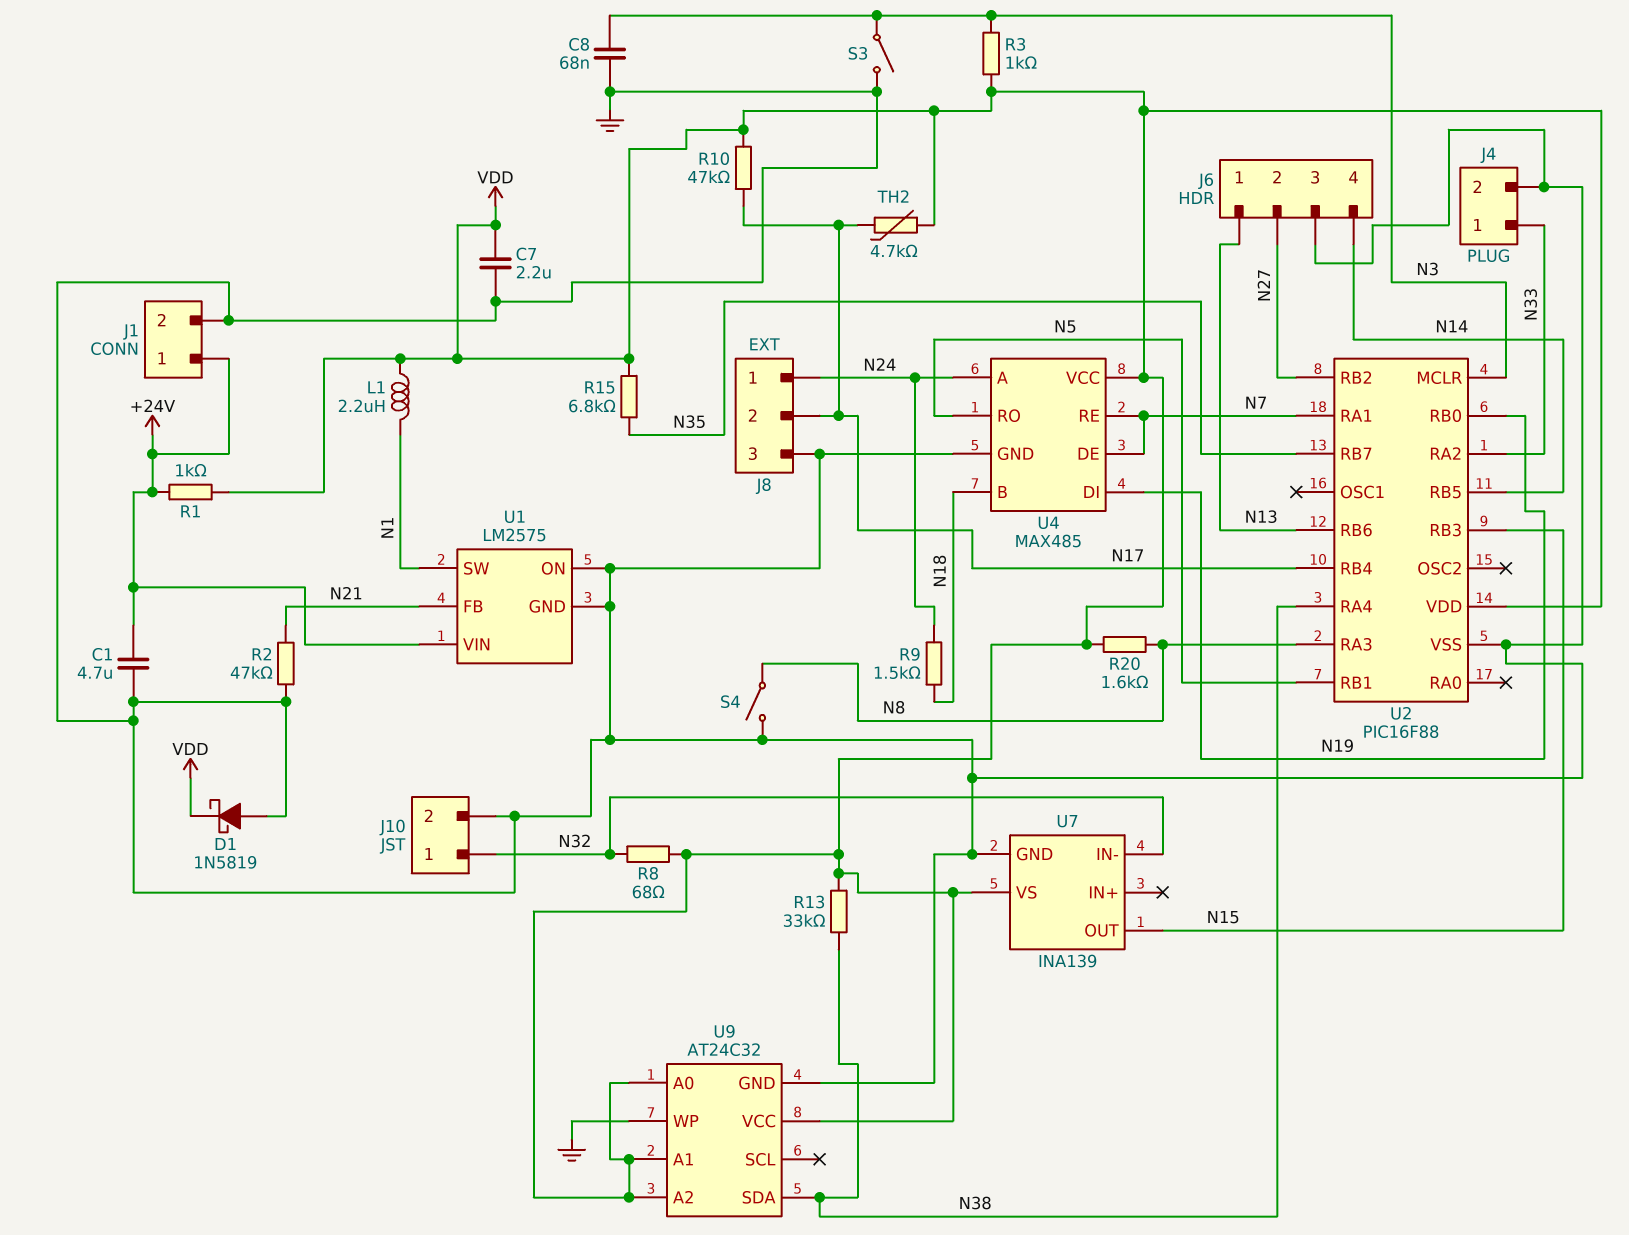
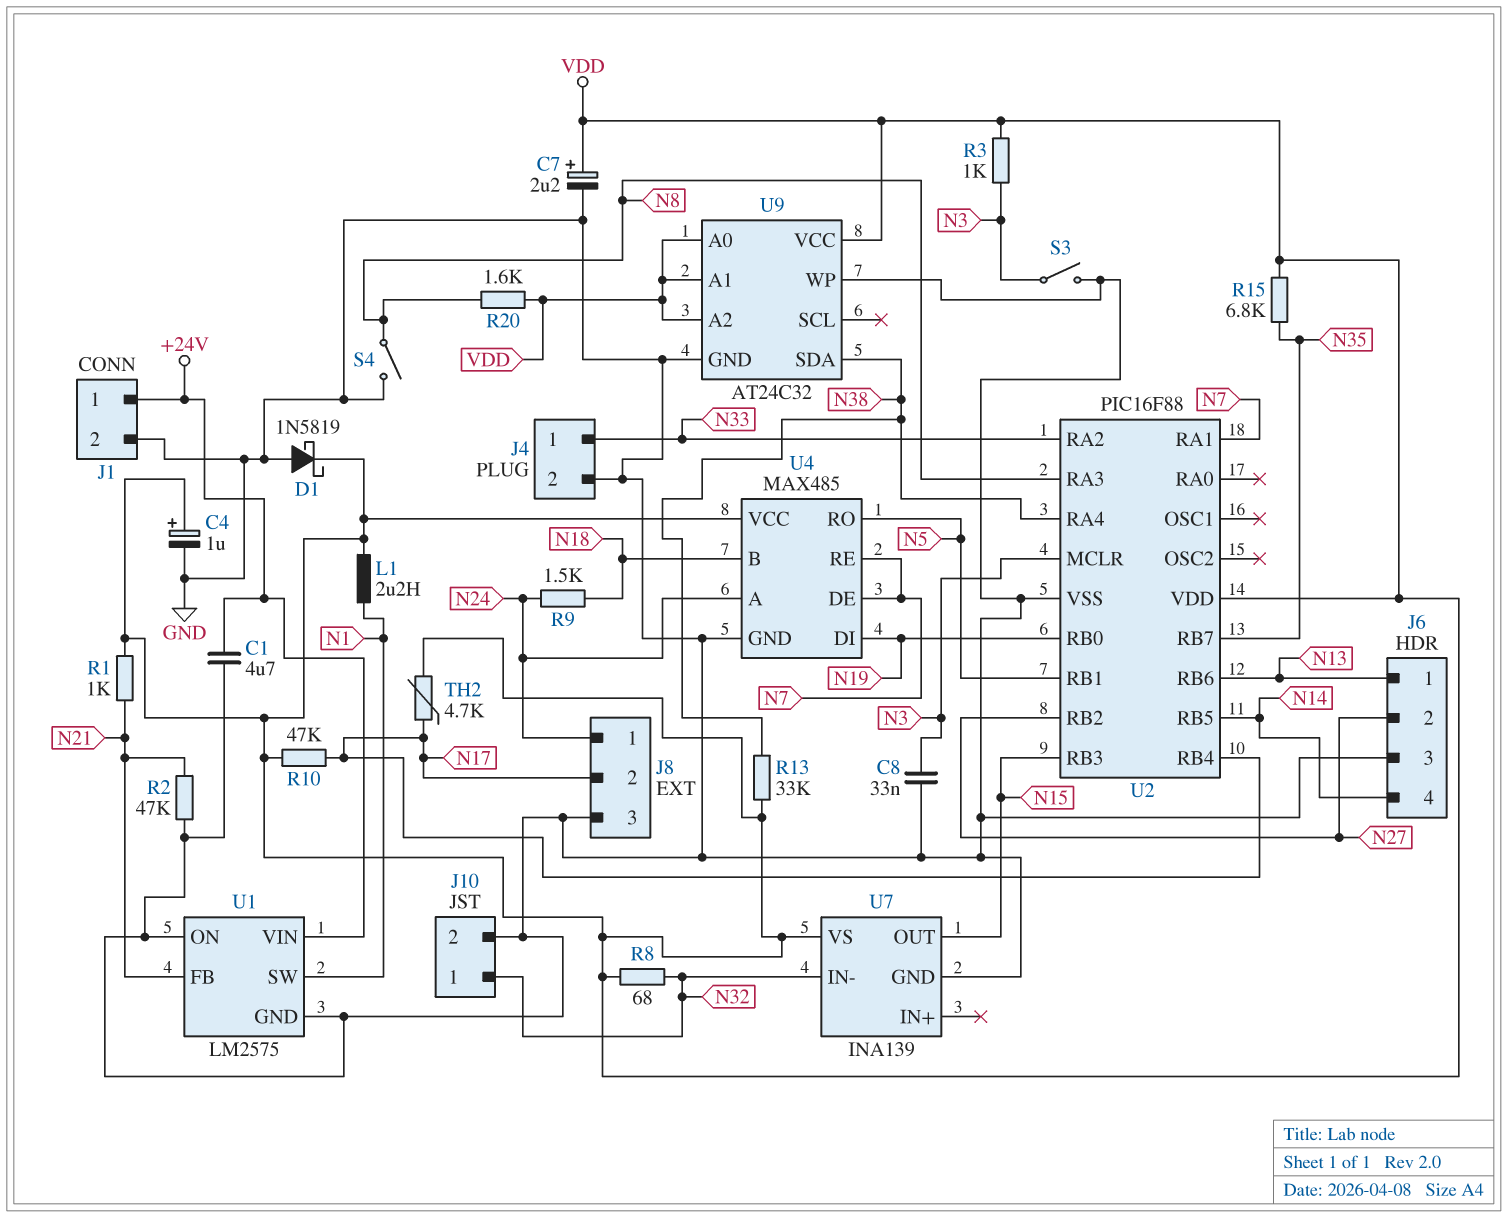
C4: none -> 1uF (plus VDD, minus GND)
C7: 2.2uF (GND, VDD) -> 2.2uF (plus VDD, minus GND)
C8: 68nF (GND, N3) -> 33nF (GND, N3)
R1: 1k (+24V, VDD) -> 1k (N21, VDD)

